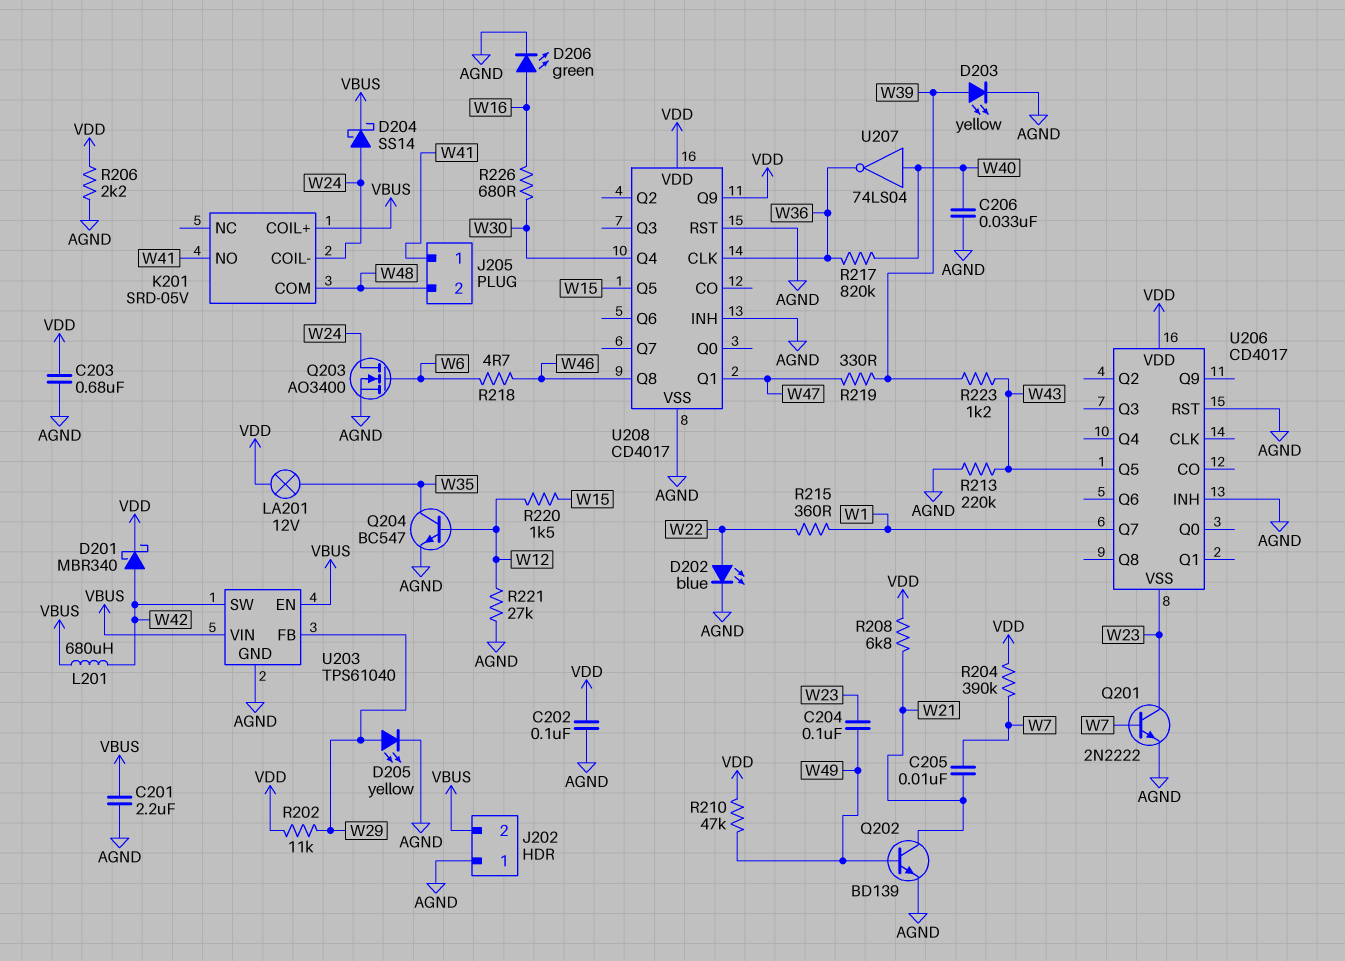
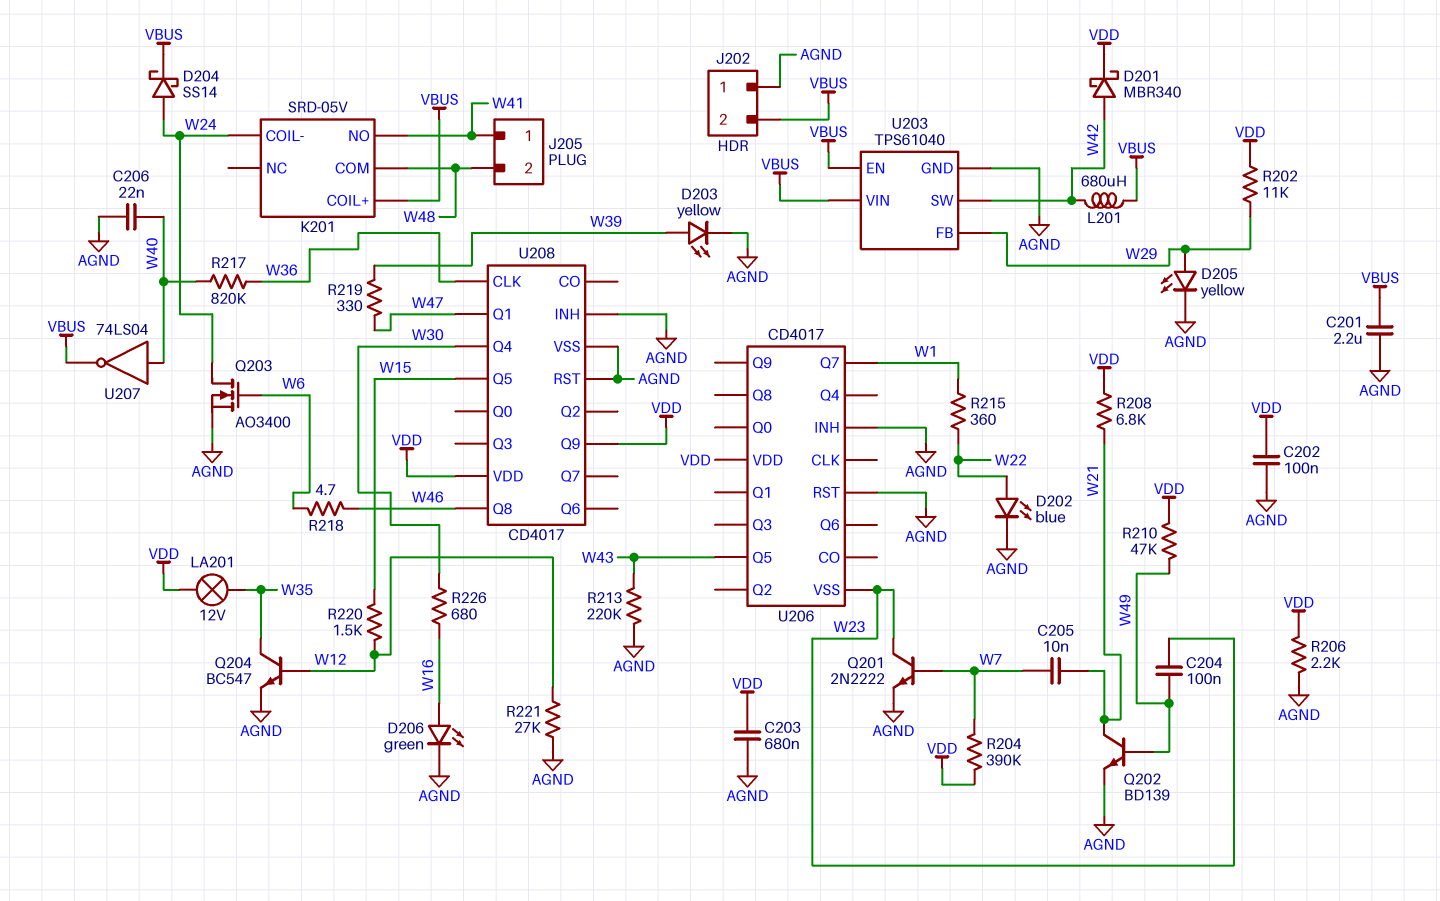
C206: 33nF (AGND, W40) -> 22nF (AGND, W40)
R223: 1.2k (W39, W43) -> none
U207: NOT 74LS04 (in W40, out W36) -> NOT 74LS04 (in W40, out VBUS)

